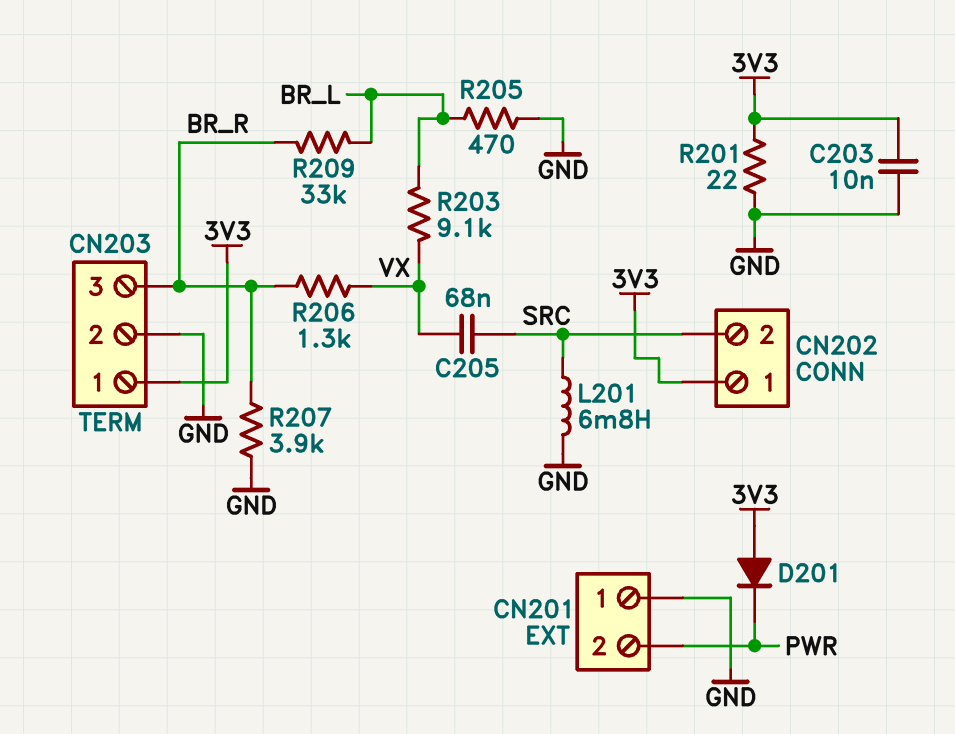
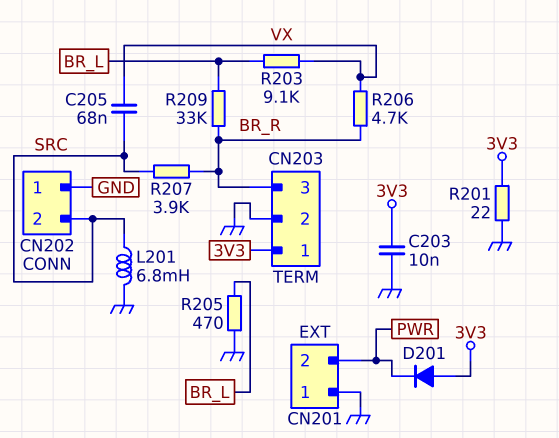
CN202 pin 1: 3V3 -> GND
R206: 1.3k (BR_R, VX) -> 4.7k (BR_R, VX)
R207: 3.9k (BR_R, GND) -> 3.9k (BR_R, SRC)

